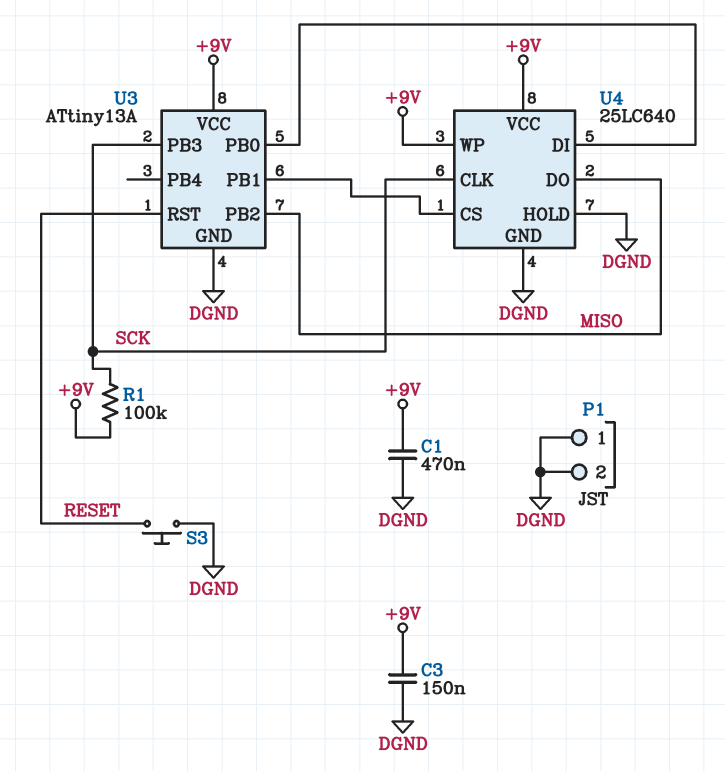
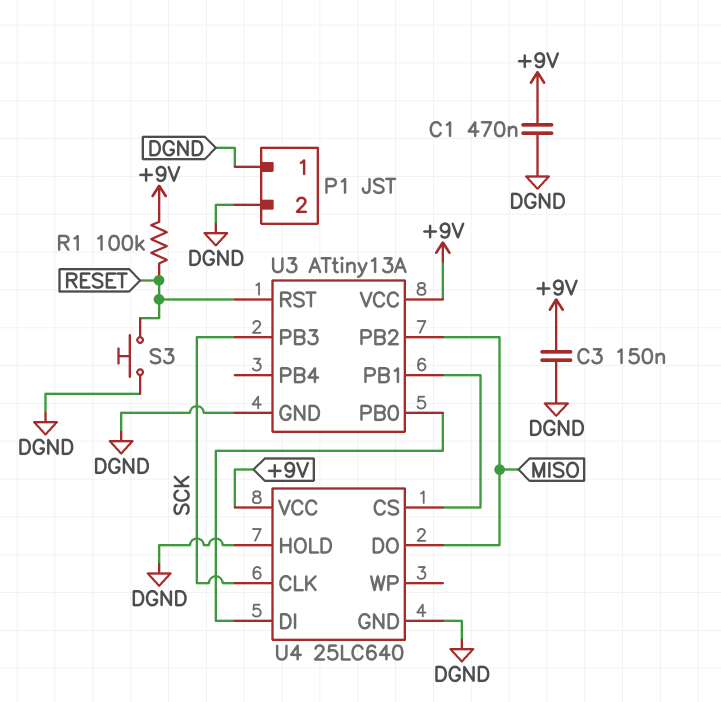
R1: 100k (+9V, SCK) -> 100k (+9V, RESET)
U4 pin WP: +9V -> none

